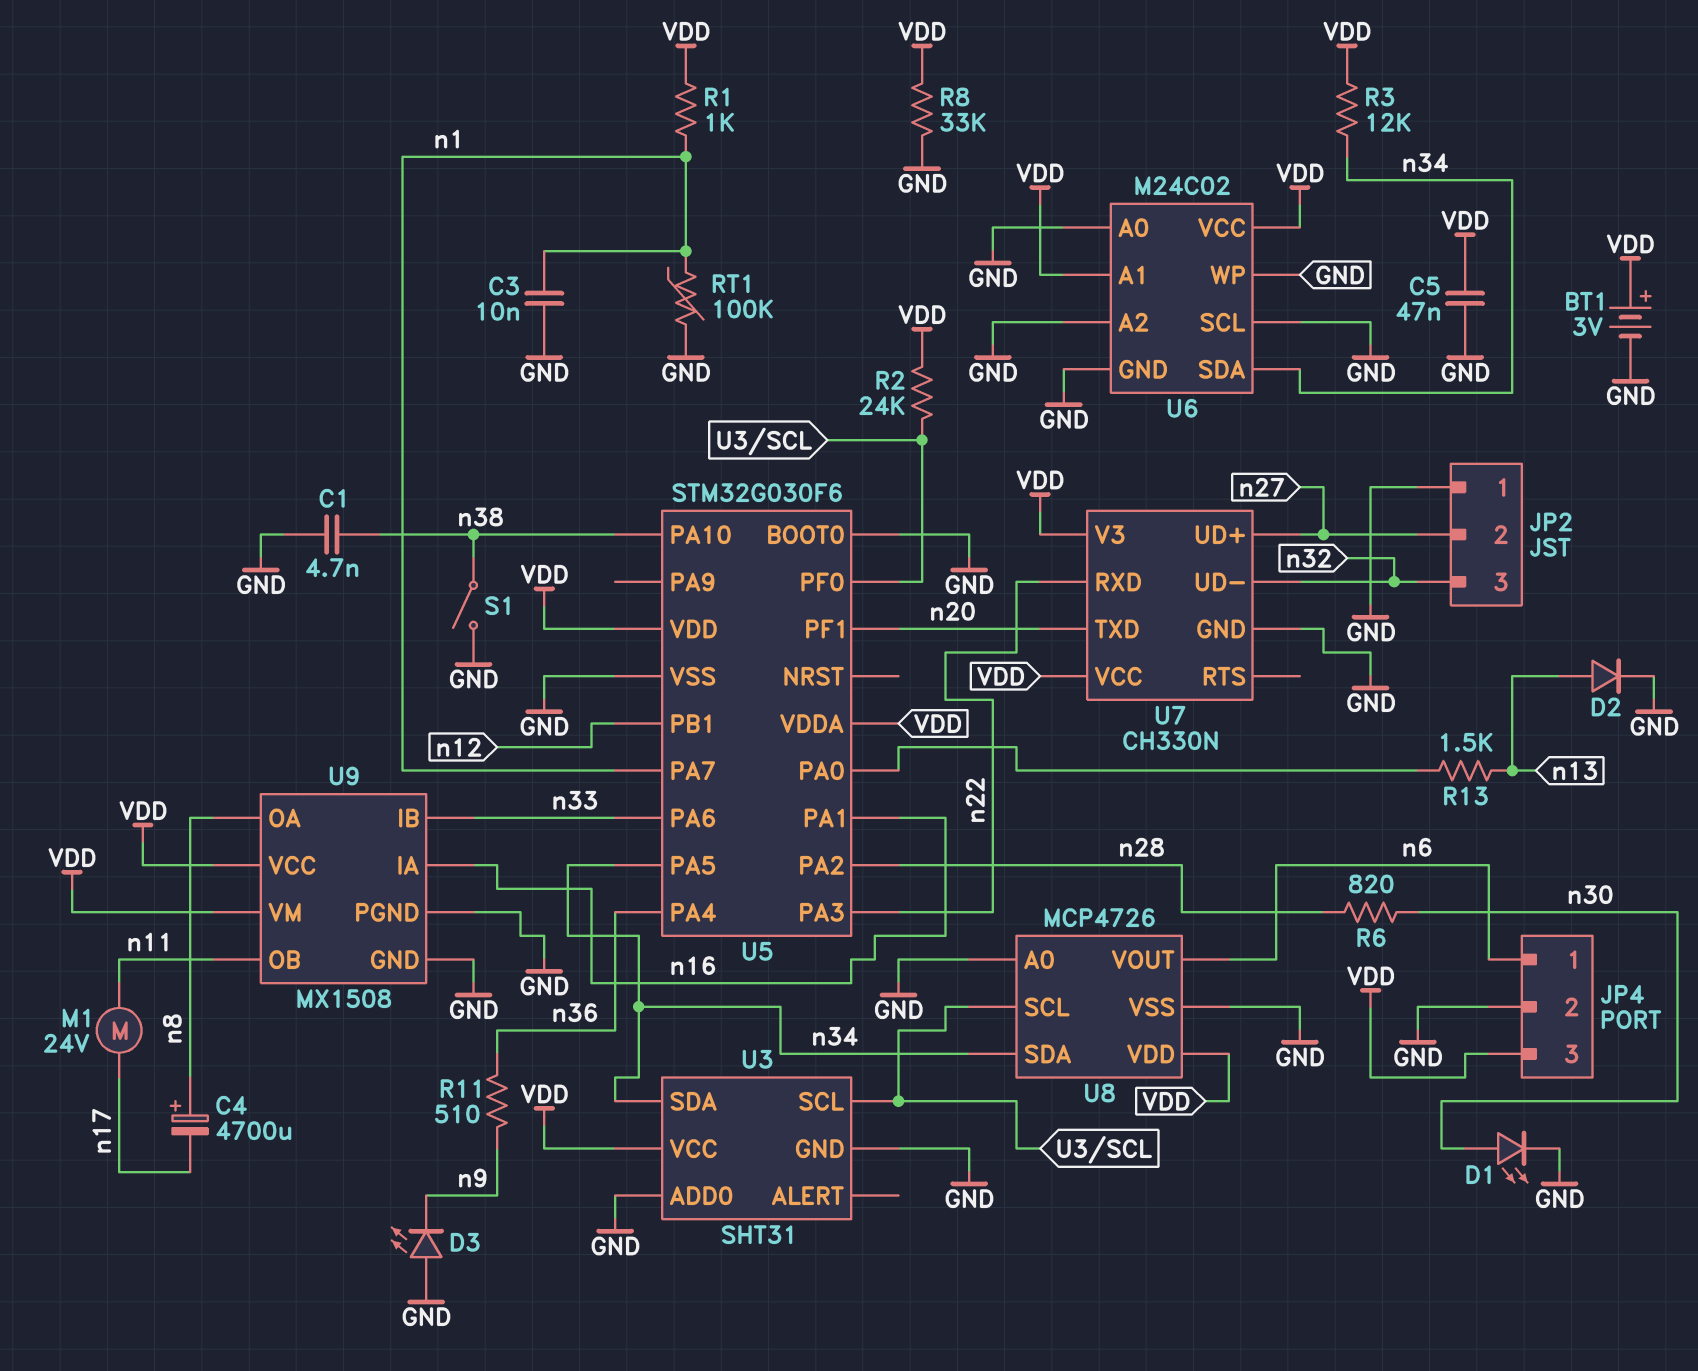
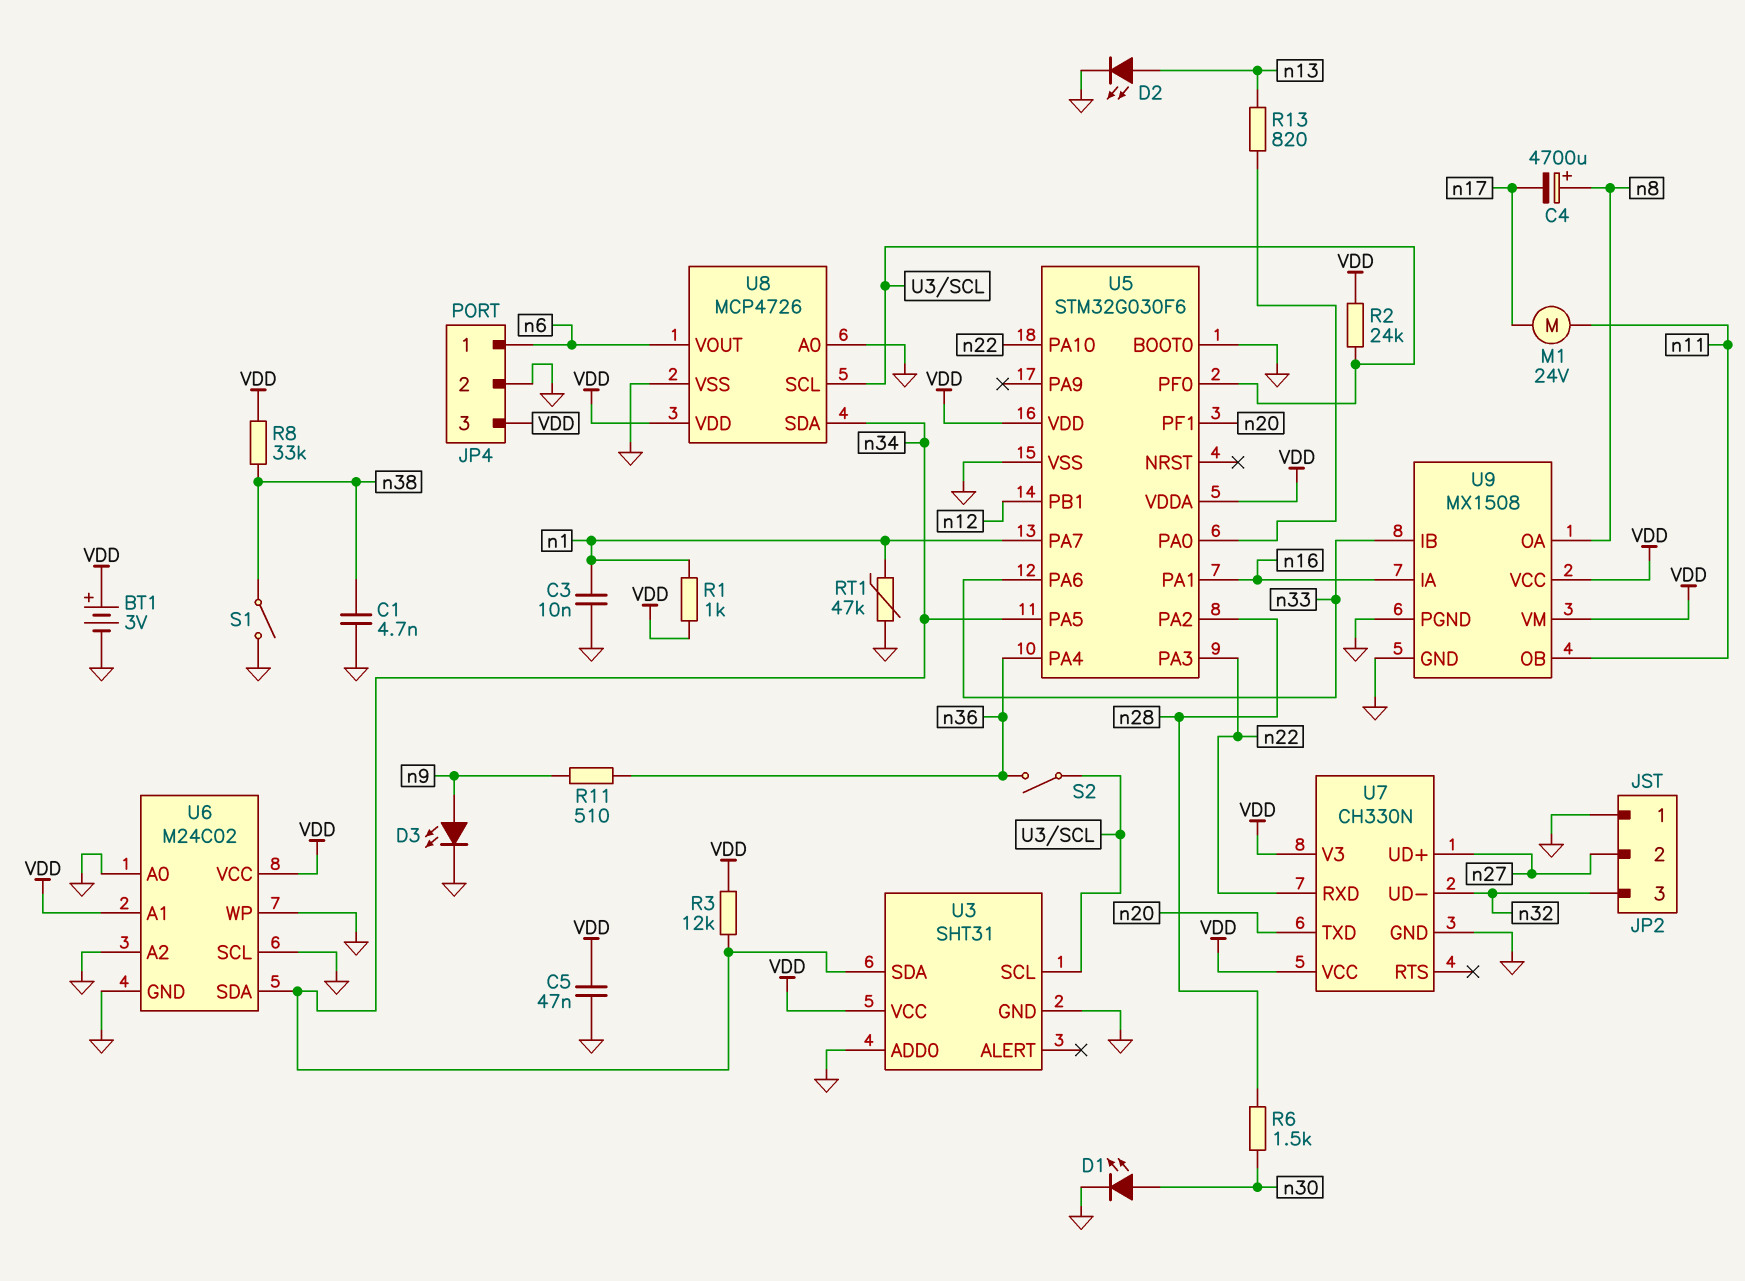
D2: diode (A n13, K GND) -> LED (A n13, K GND)
D3: LED (A GND, K n9) -> LED (A n9, K GND)
R6: 820 (n28, n30) -> 1.5k (n28, n30)
R8: 33k (GND, VDD) -> 33k (VDD, n38)
R13: 1.5k (U5/PA0, n13) -> 820 (U5/PA0, n13)
RT1: 100k (GND, n1) -> 47k (GND, n1)
S2: none -> switch (U3/SCL, n36)
U5 pin PA10: n38 -> n22

